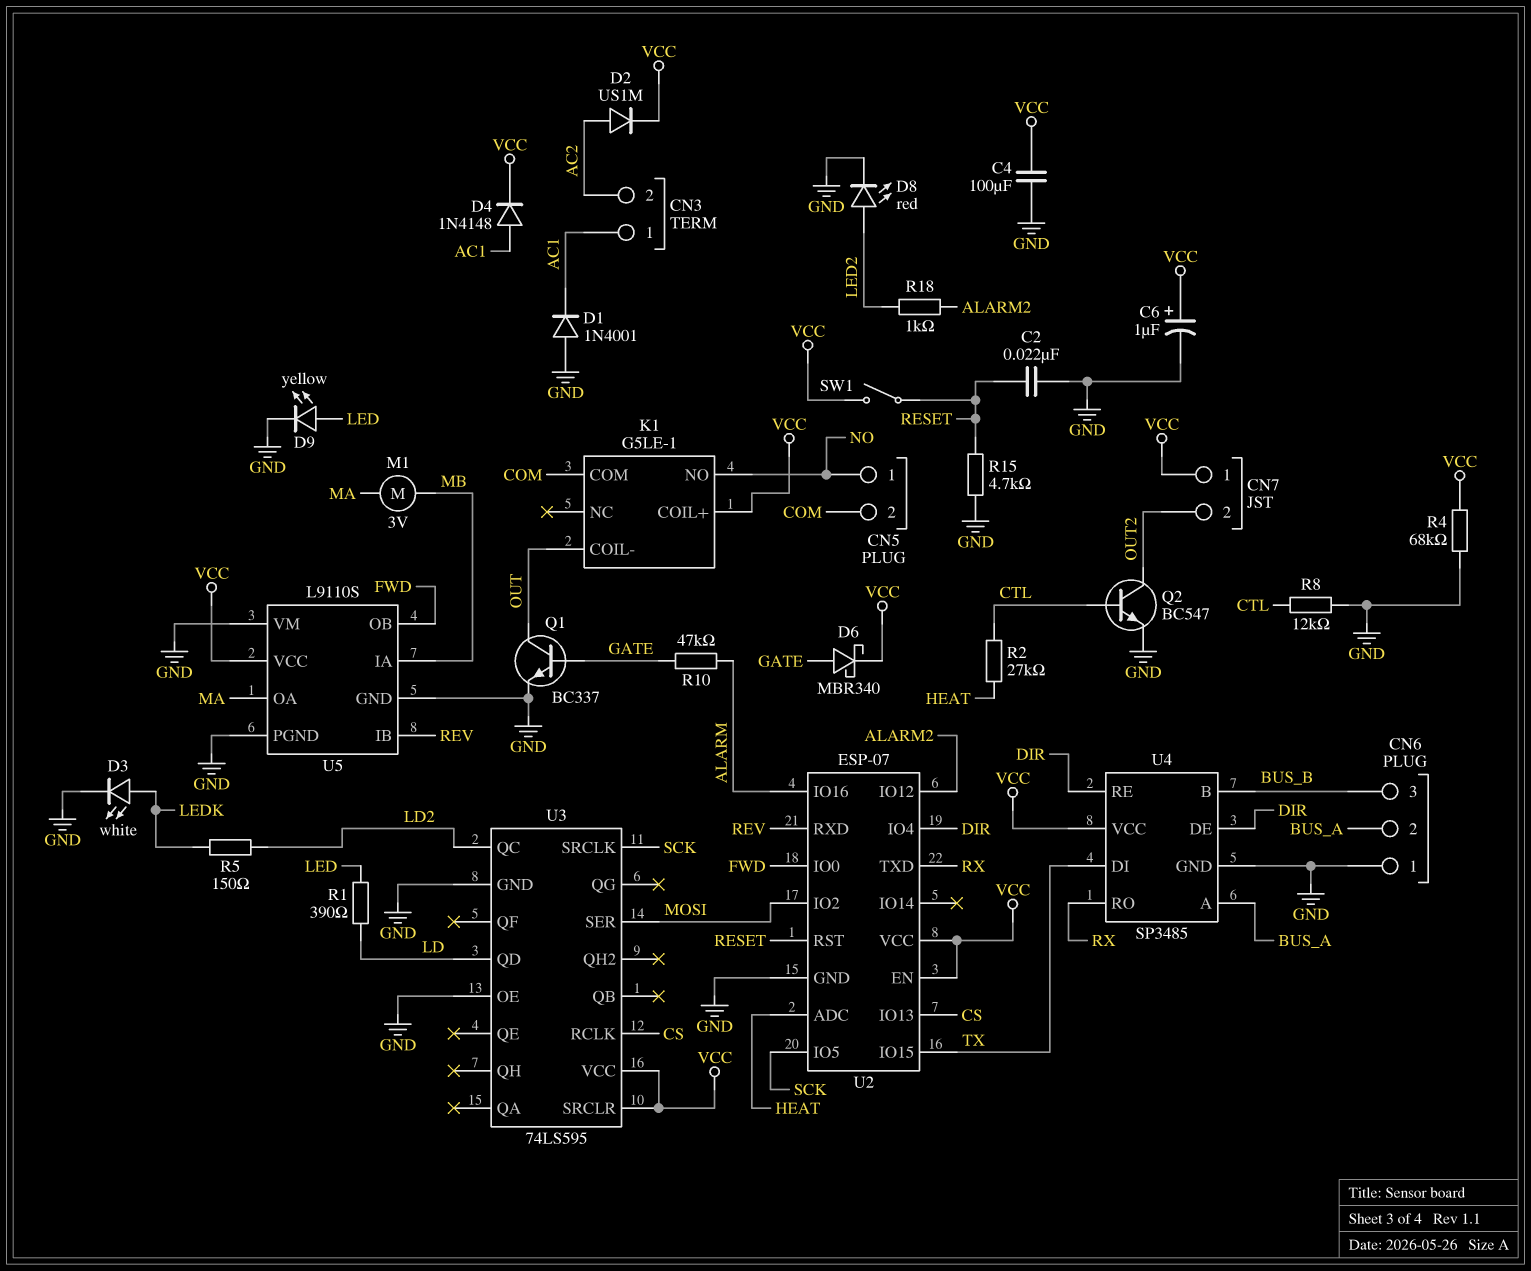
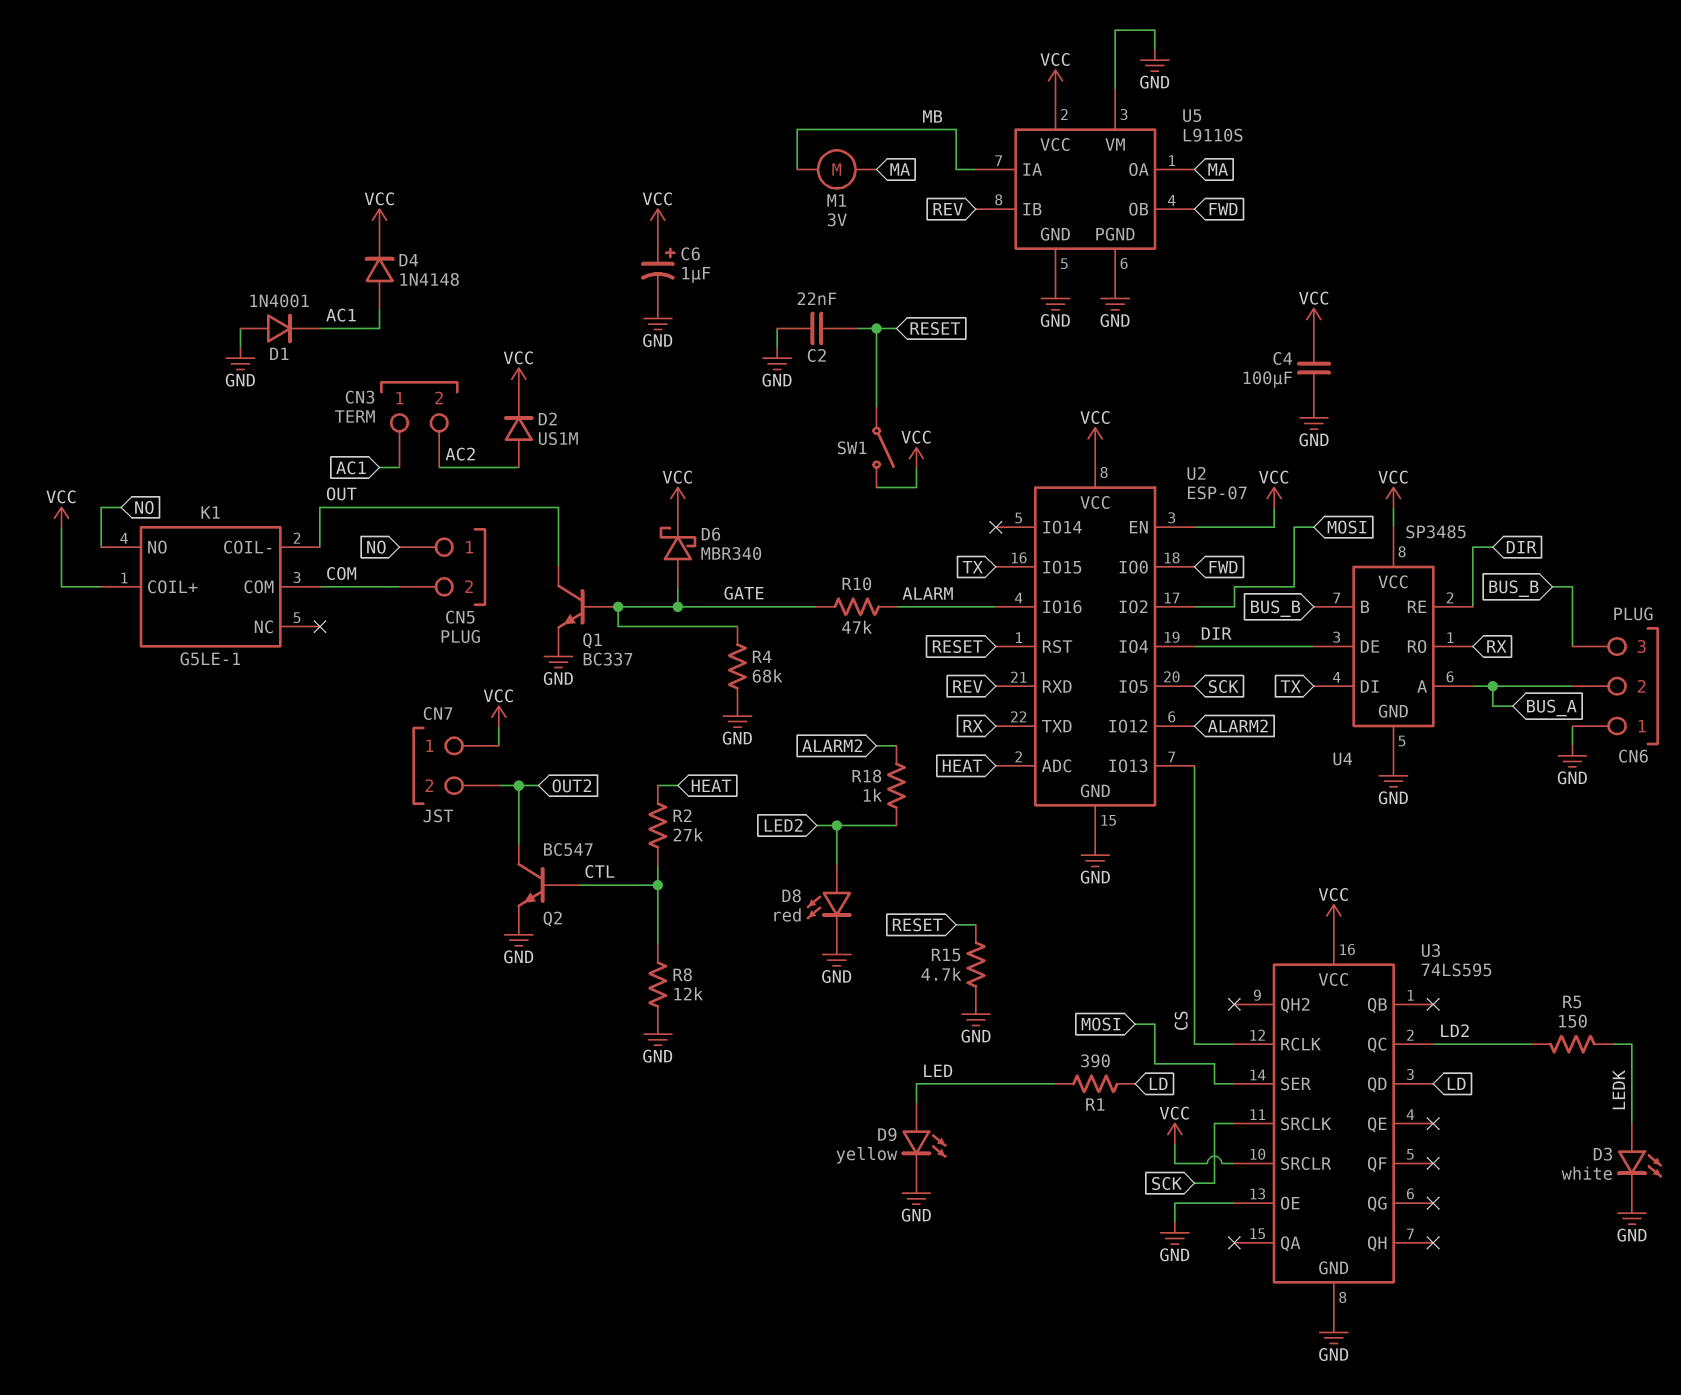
R4: 68k (GND, VCC) -> 68k (GATE, GND)

